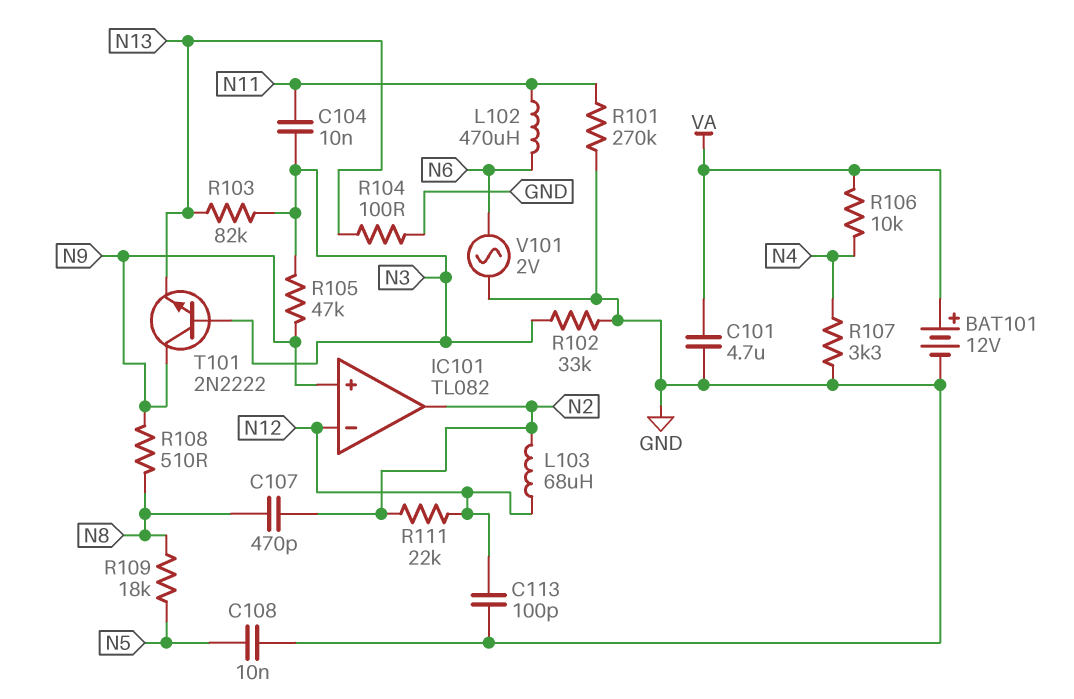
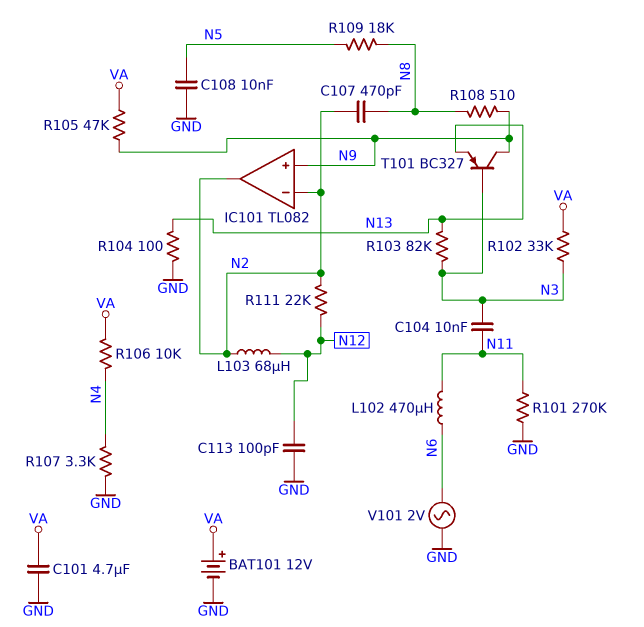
IC101 pin in-: N12 -> N2
R102: 33k (GND, N3) -> 33k (N3, VA)
R105: 47k (N3, N9) -> 47k (N9, VA)
T101: NPN 2N2222 (B N3, C N9, E N13) -> PNP BC327 (B N3, C N9, E N13)

